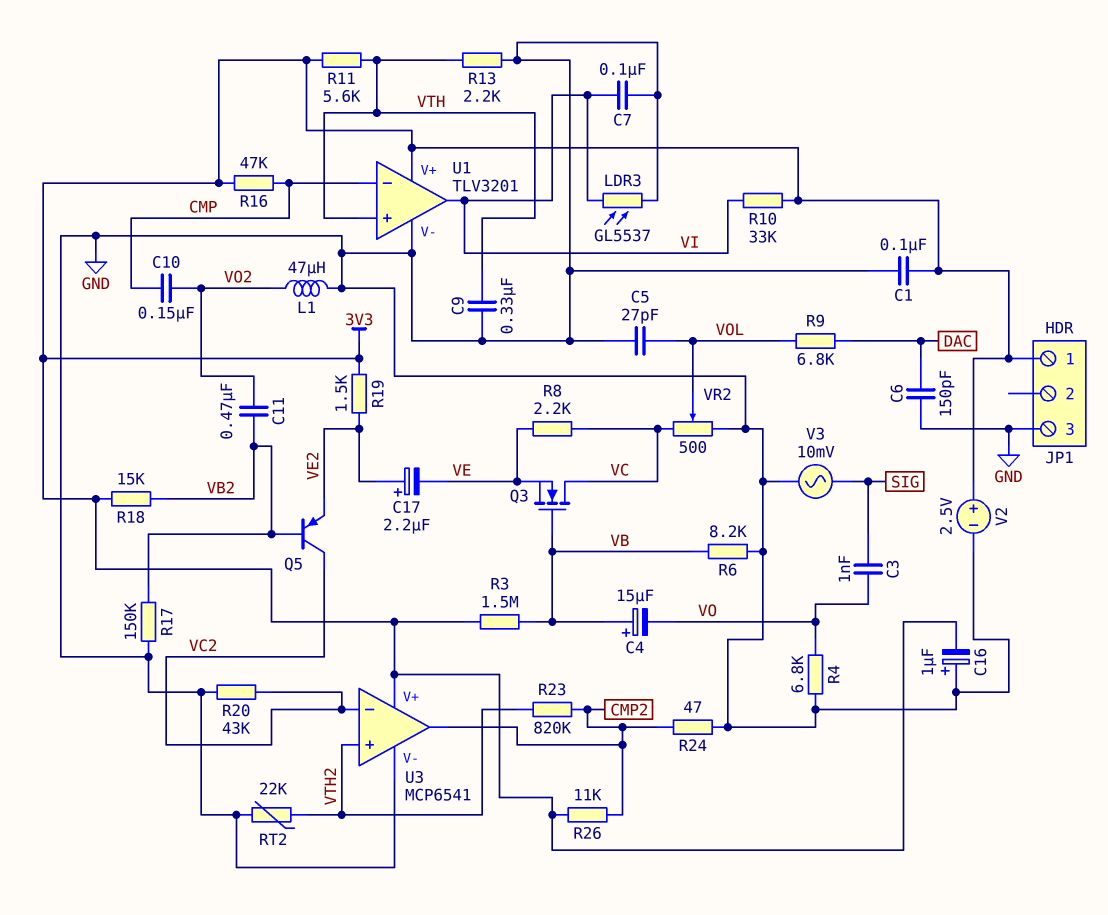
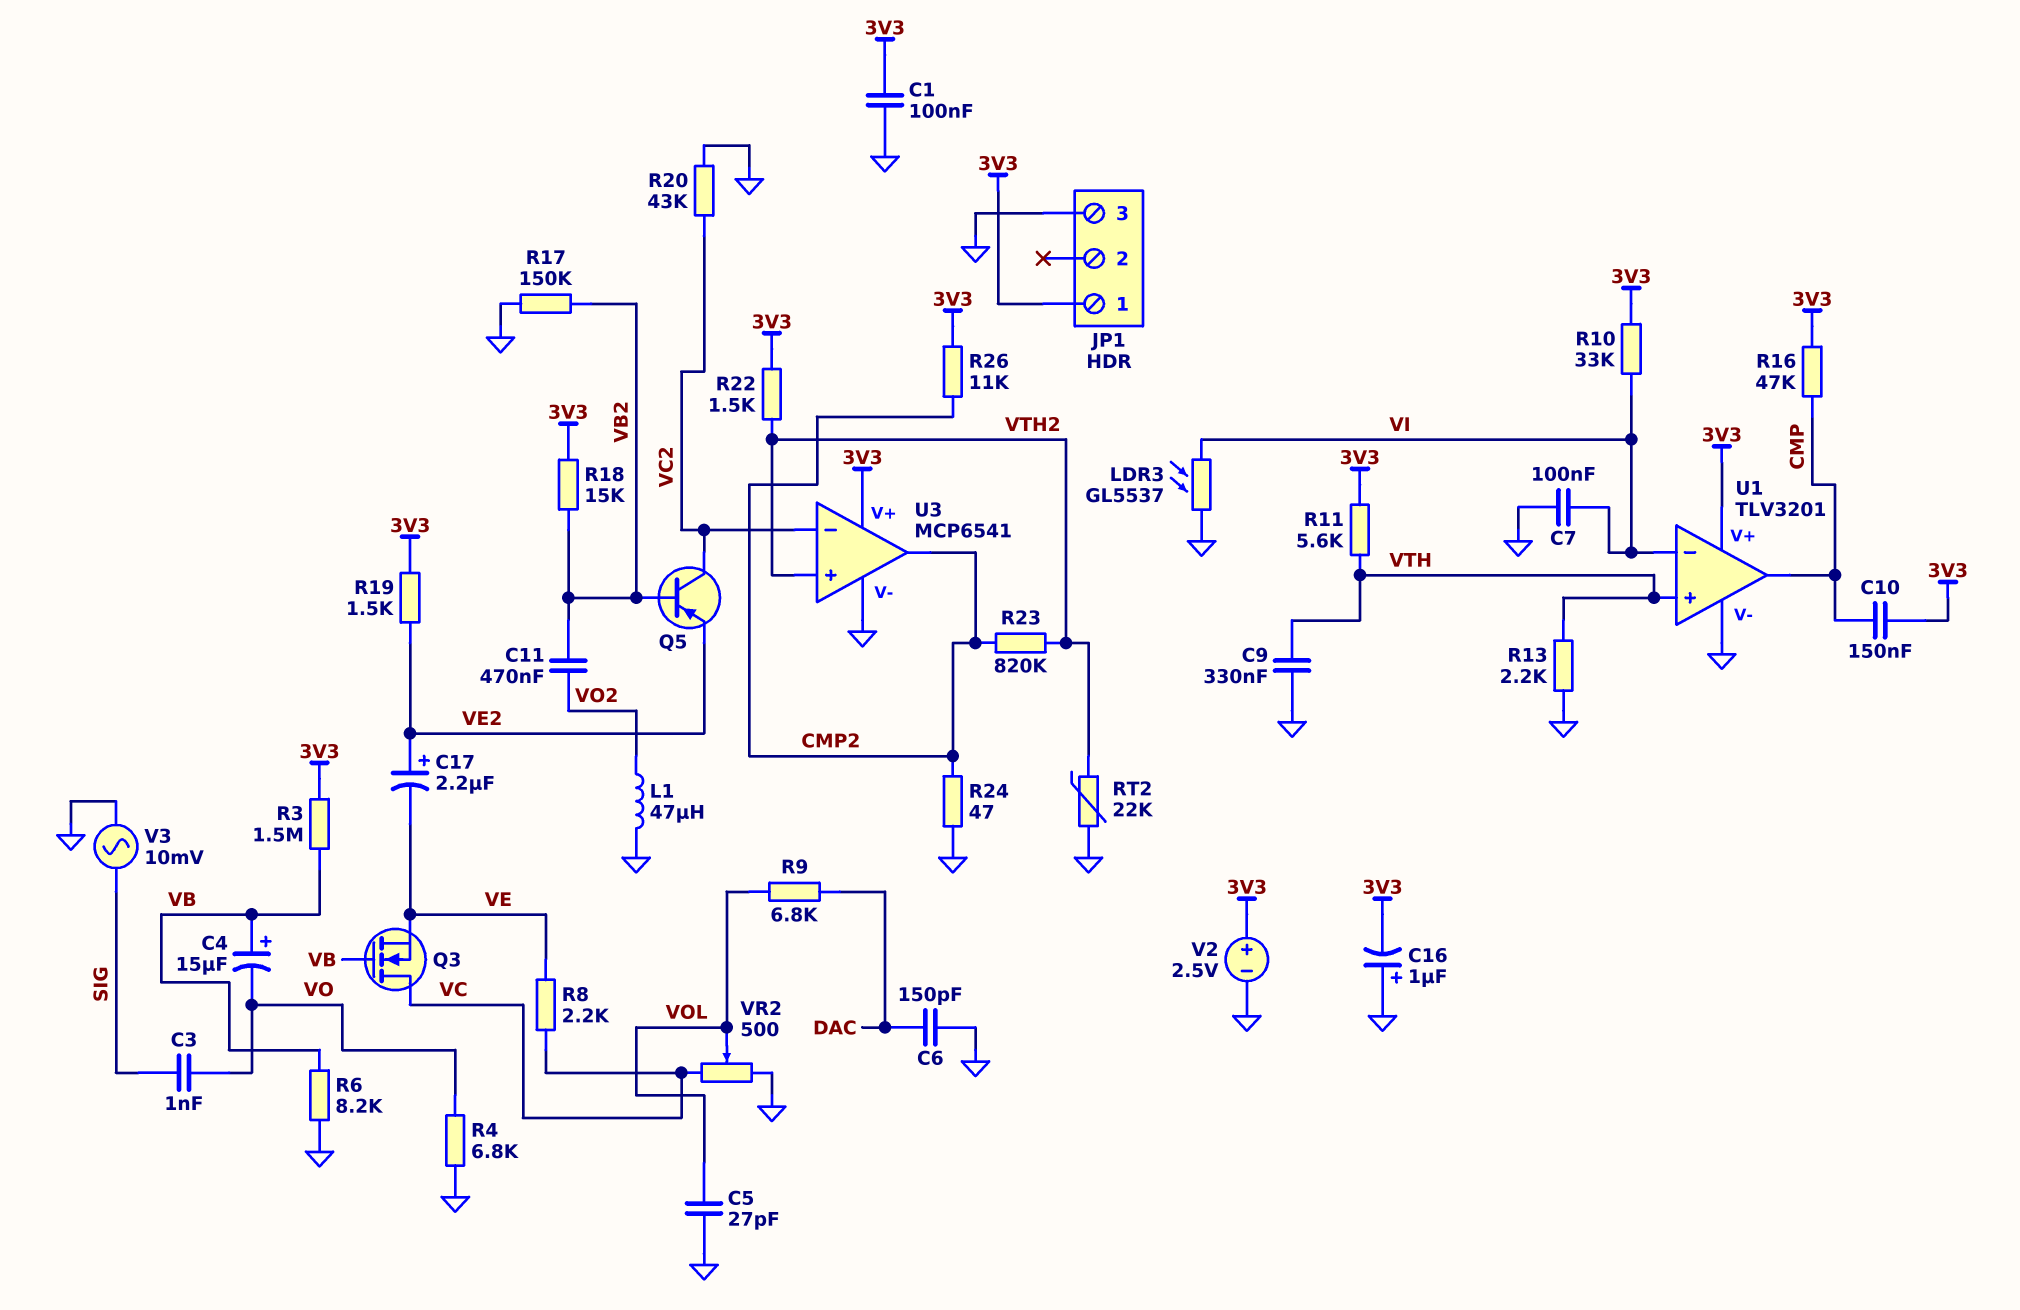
C10: 150nF (CMP, VO2) -> 150nF (3V3, CMP)
R22: none -> 1.5k (3V3, VTH2)
U1 pin in-: CMP -> VI
U1 pin out: VI -> CMP

